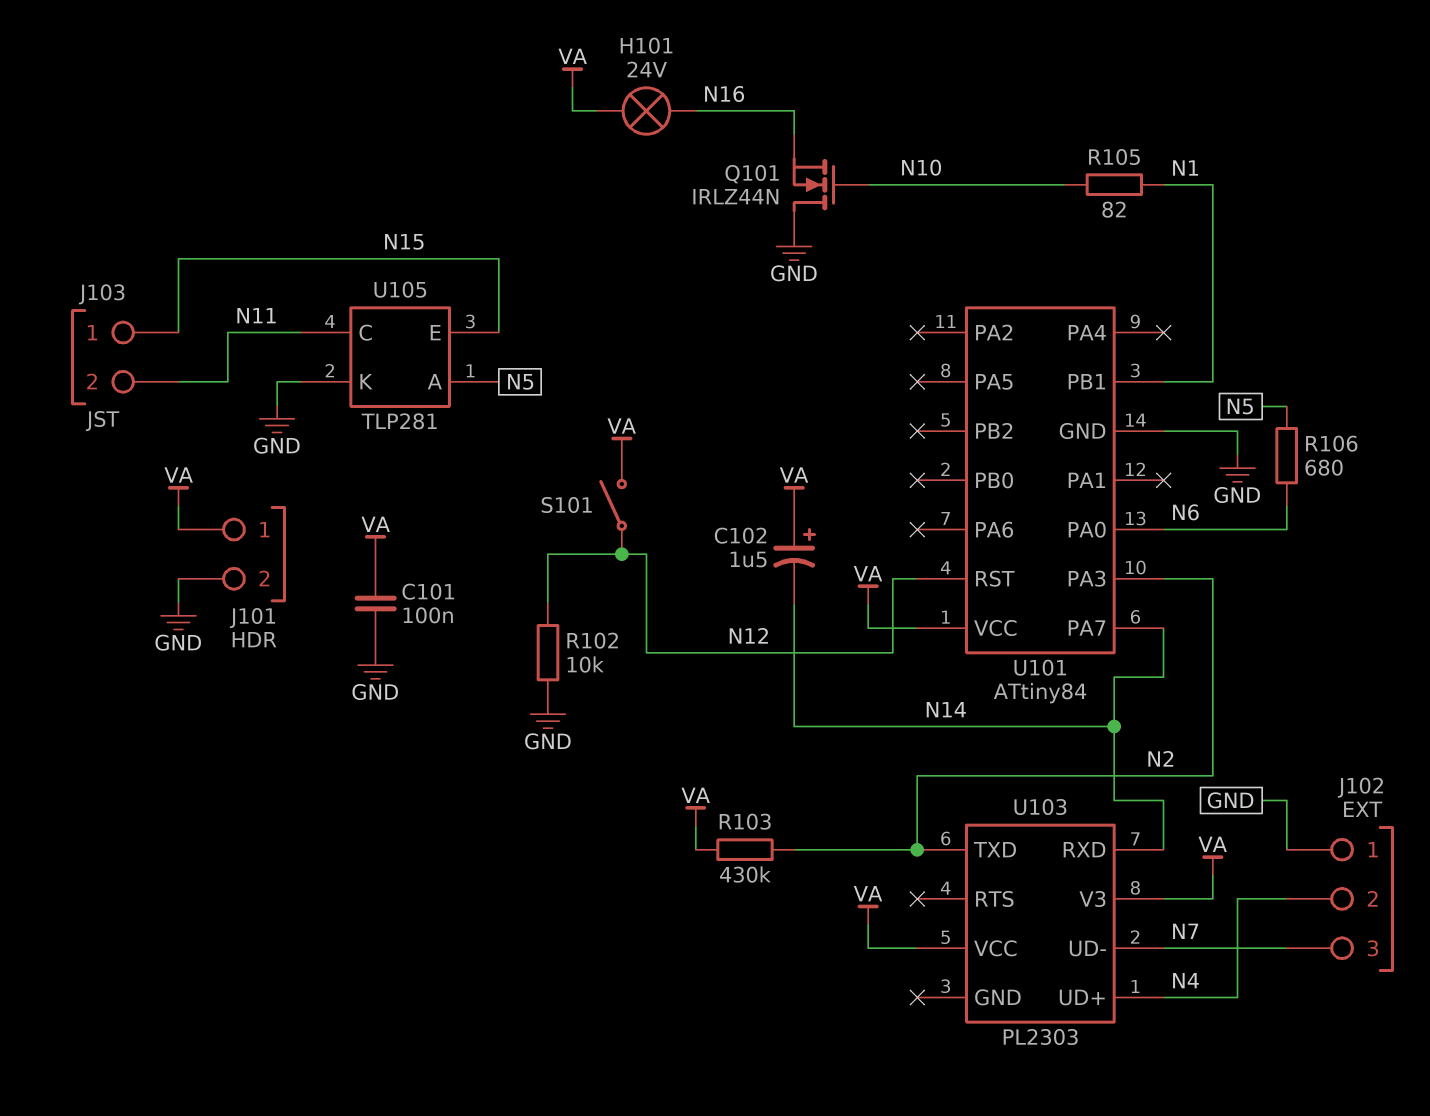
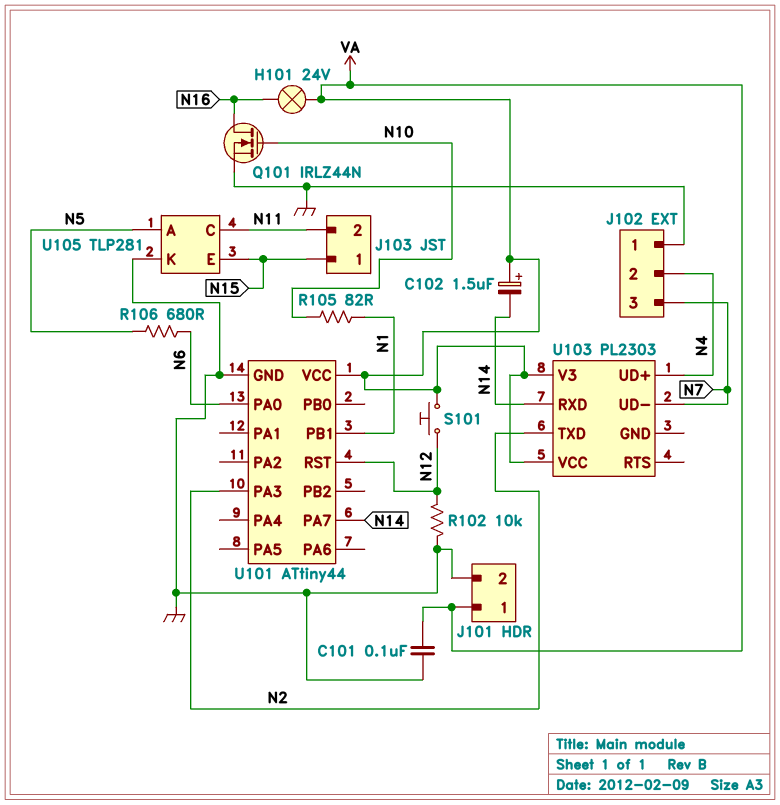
Q101: NMOS IRLZ44N (G N10, D GND, S N16) -> NMOS IRLZ44N (G N10, D N16, S GND)
R103: 430k (N2, VA) -> none
S101: switch (N12, VA) -> button (N12, VA)
U101: ATtiny84 -> ATtiny44

